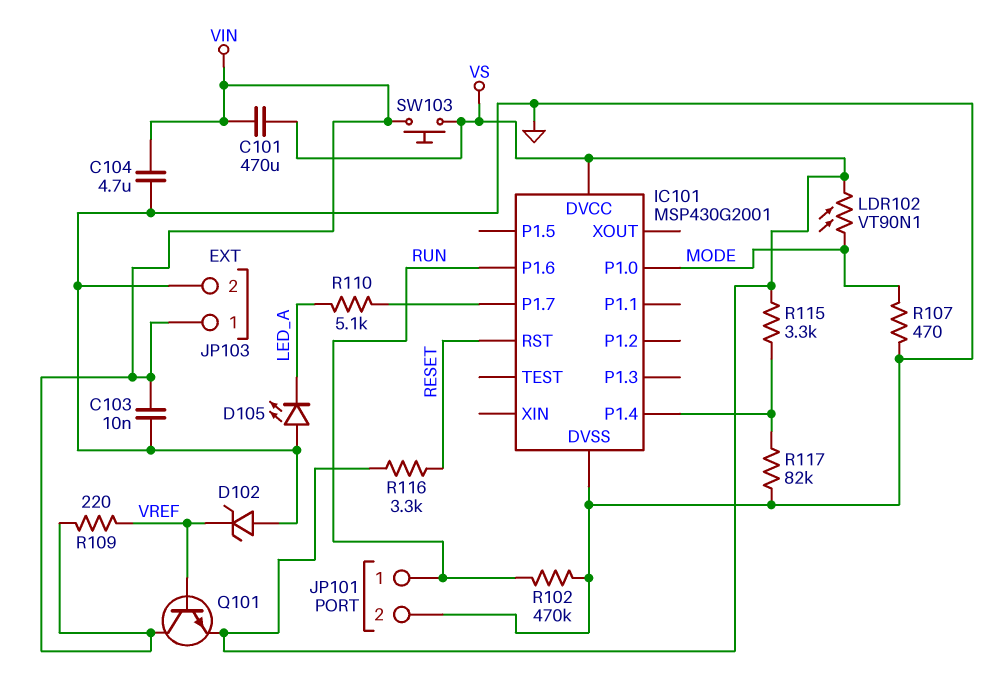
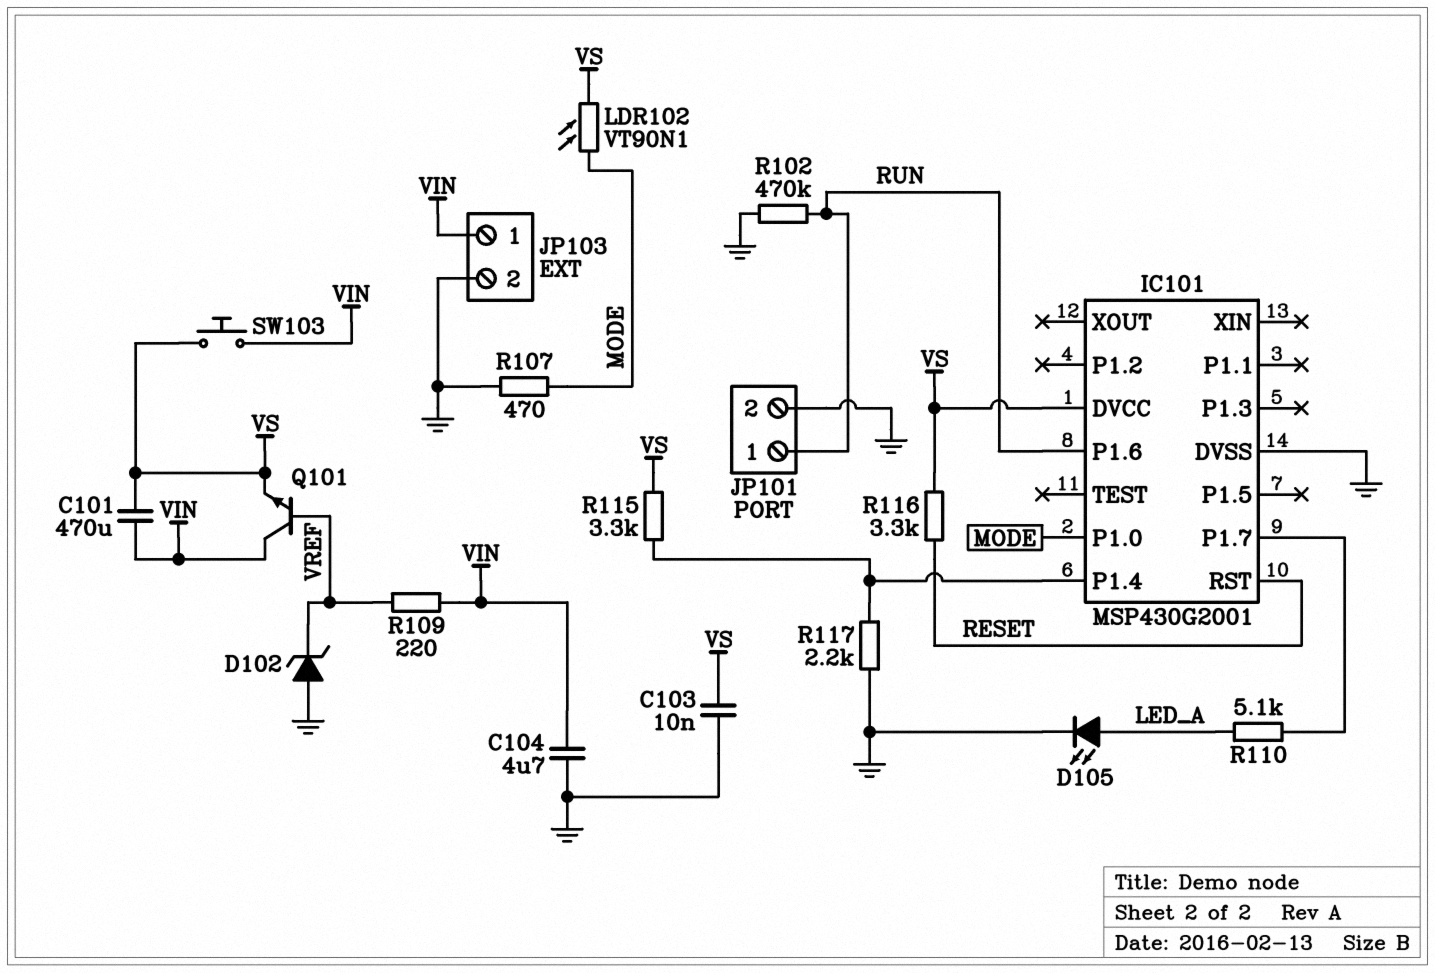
C103: 10nF (GND, VIN) -> 10nF (GND, VS)
D105: LED (A GND, K LED_A) -> LED (A LED_A, K GND)
R117: 82k (GND, IC101/P1.4) -> 2.2k (GND, IC101/P1.4)

